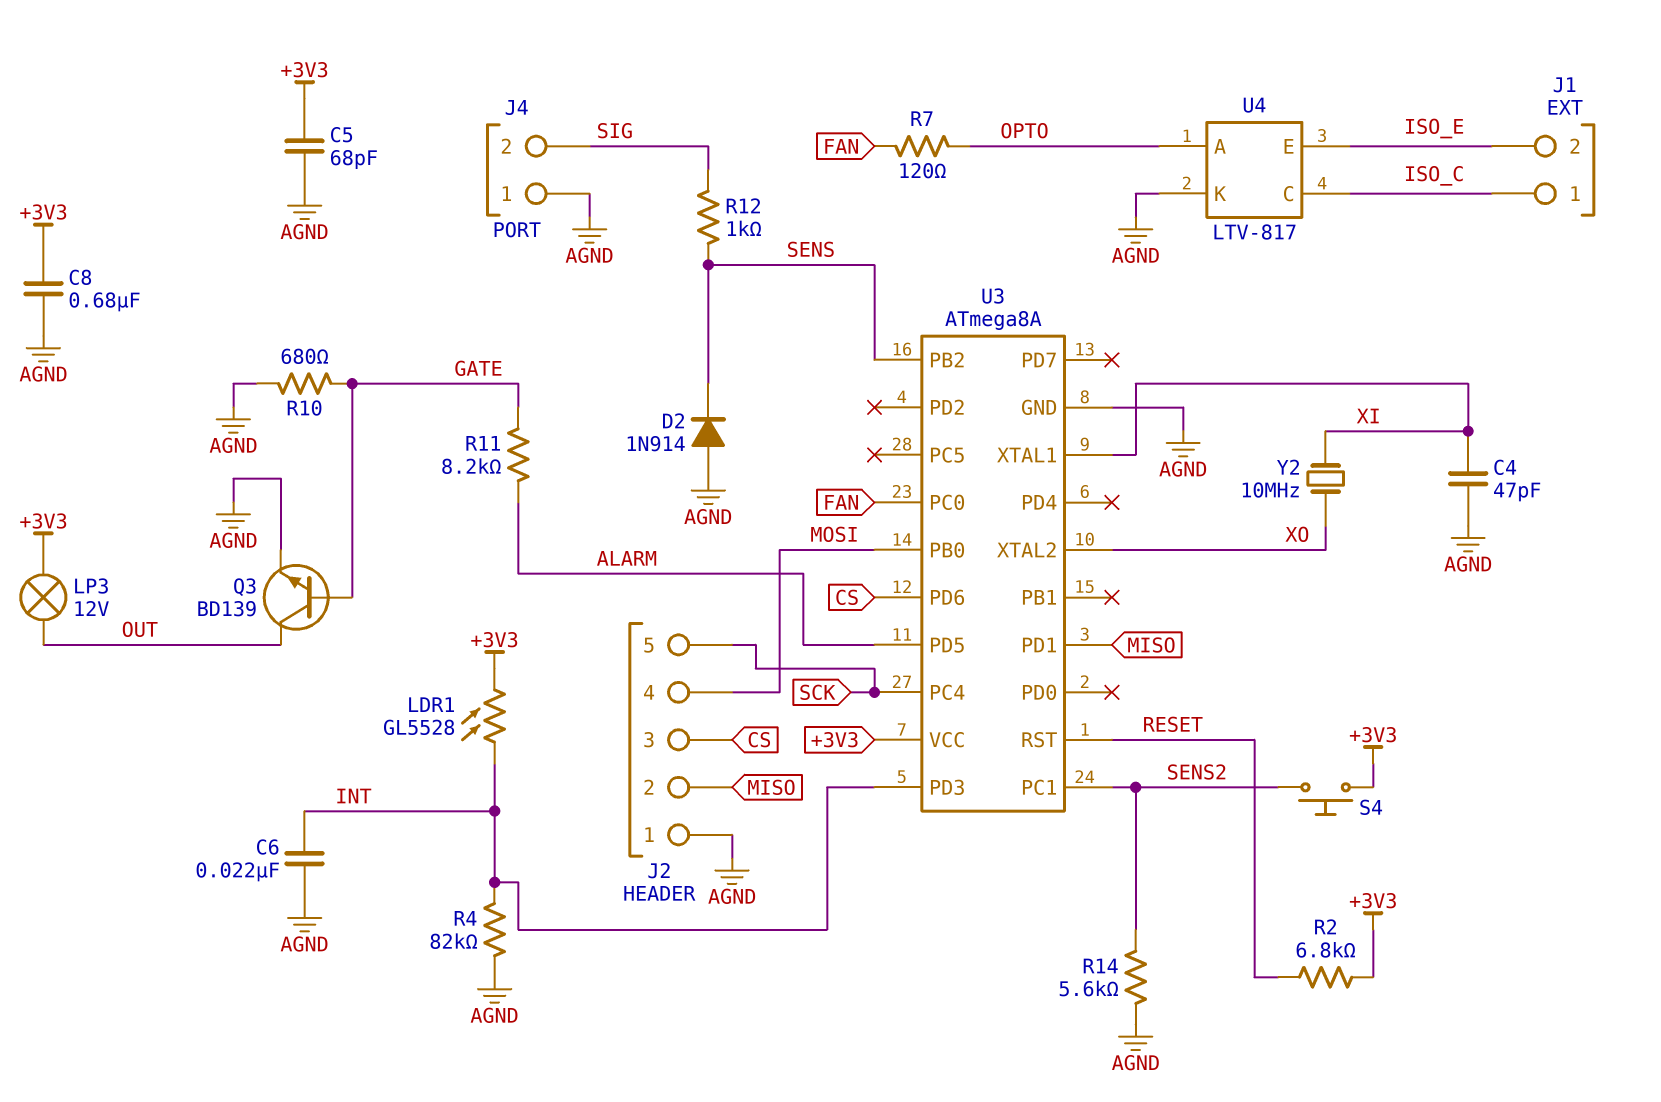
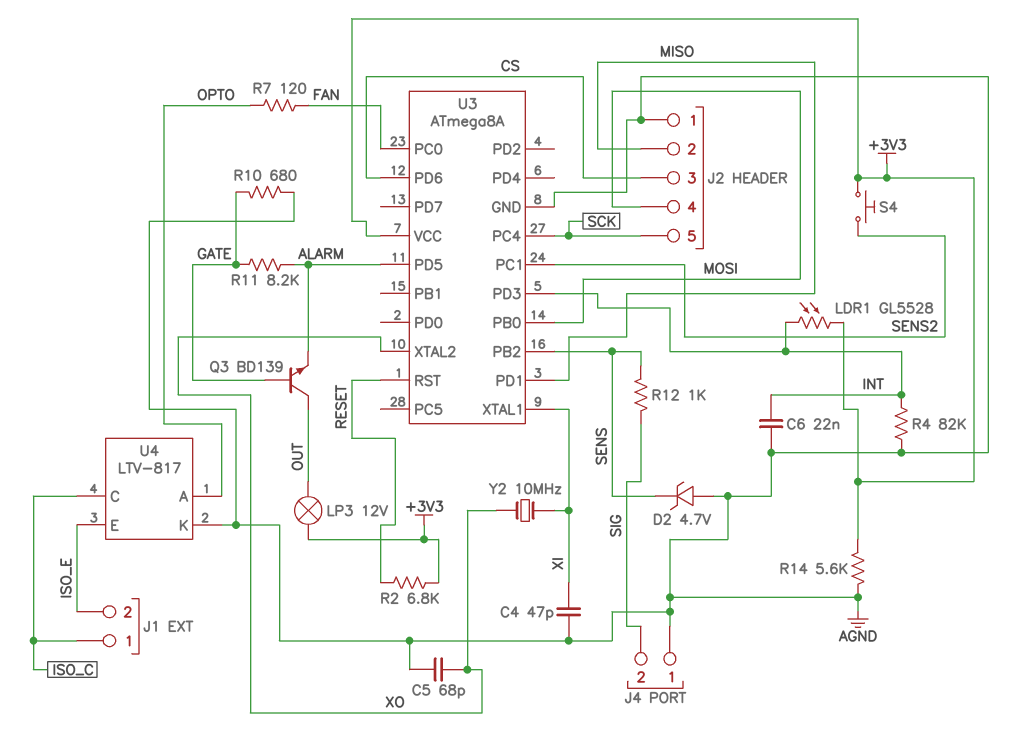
C5: 68pF (+3V3, AGND) -> 68pF (AGND, XO)
C8: 680nF (+3V3, AGND) -> none
D2: diode 1N914 (A AGND, K SENS) -> zener 4.7V (A AGND, K SENS)
Q3: NPN BD139 (B GATE, C OUT, E AGND) -> NPN BD139 (B GATE, C OUT, E ALARM)
R14: 5.6k (AGND, SENS2) -> 5.6k (+3V3, AGND)

